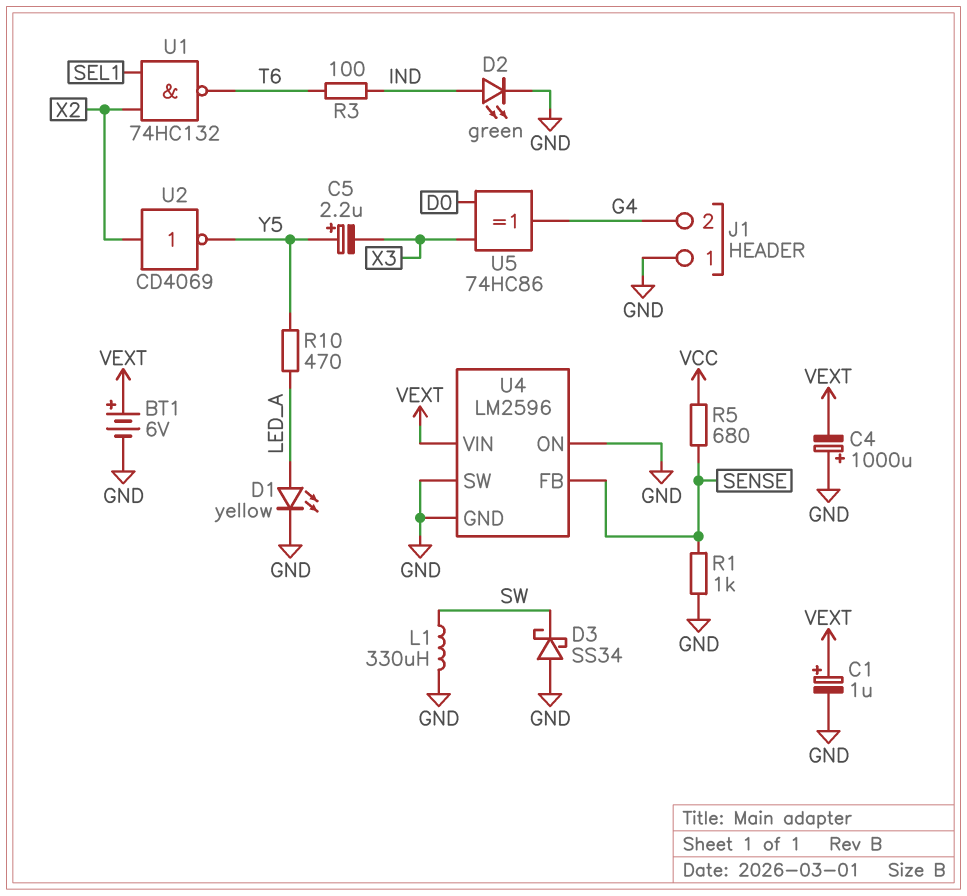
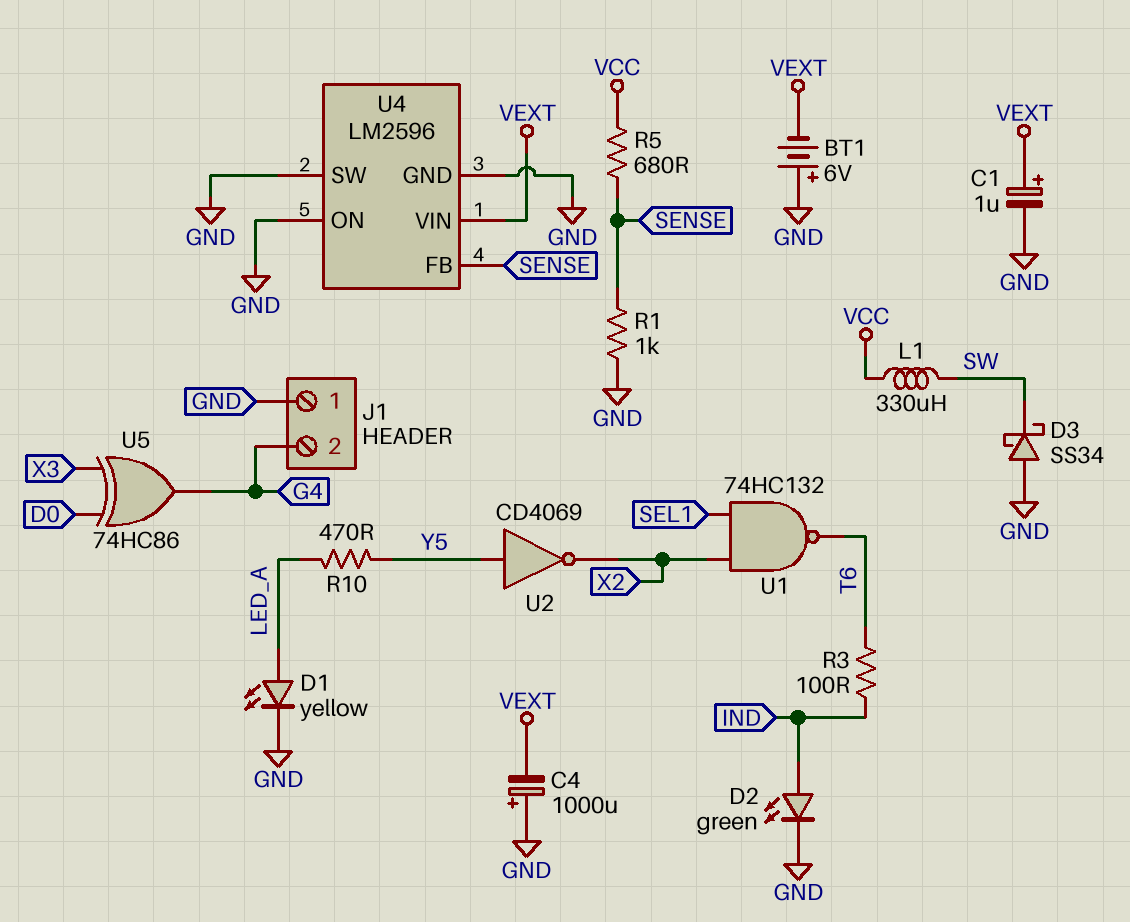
BT1: 6V (plus VEXT, minus GND) -> 6V (plus GND, minus VEXT)
C5: 2.2uF (plus Y5, minus X3) -> none
L1: 330uH (GND, SW) -> 330uH (SW, VCC)
U2: NOT CD4069 (in X2, out Y5) -> NOT CD4069 (in Y5, out X2)

